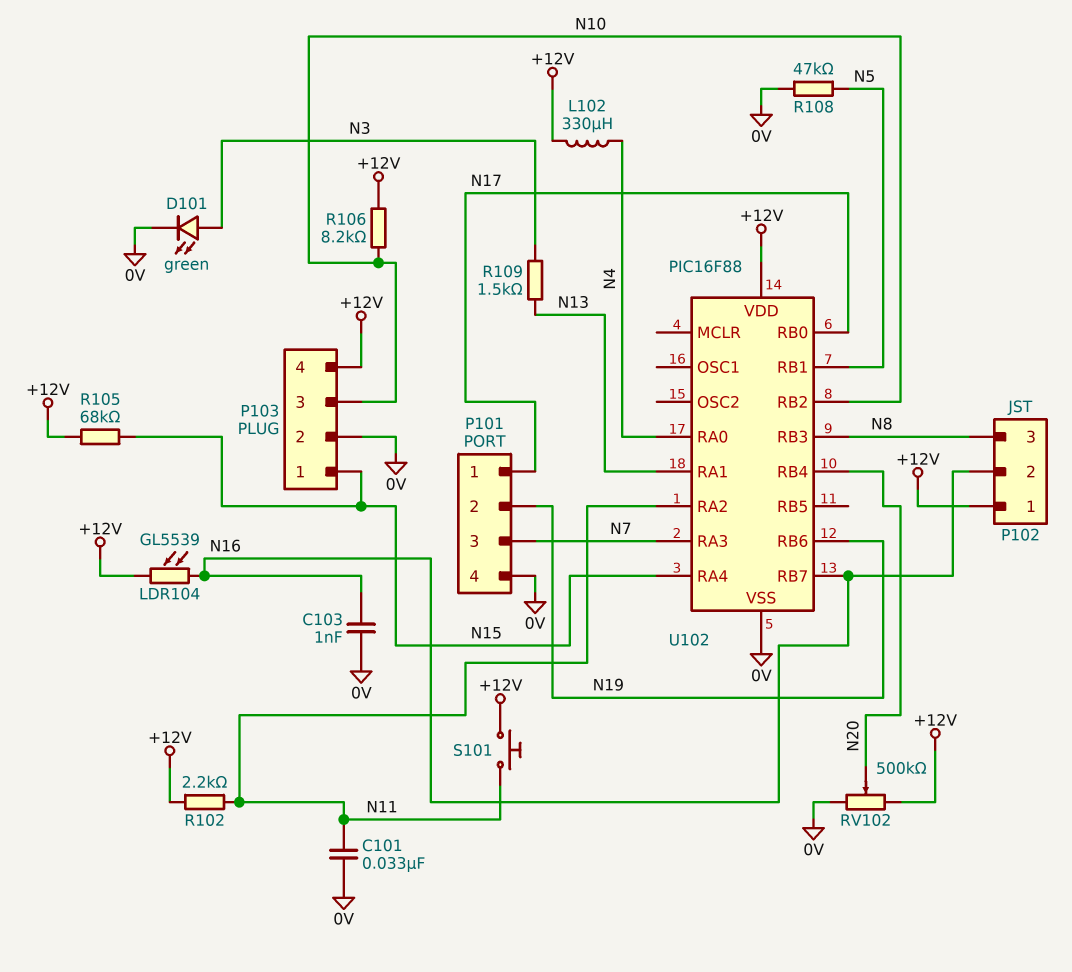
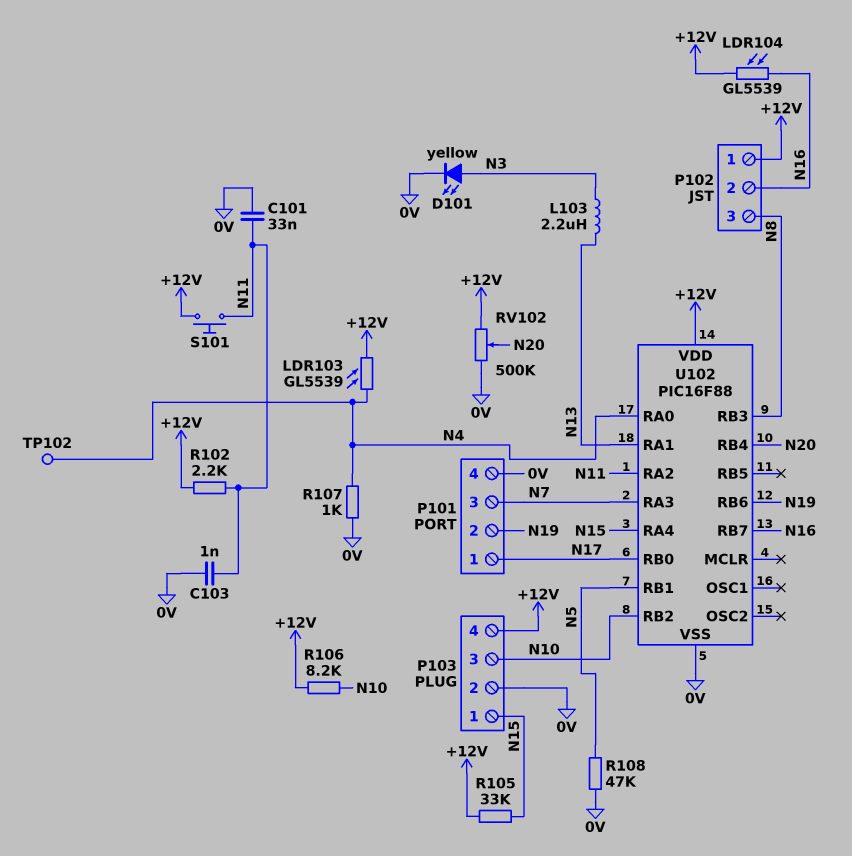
C103: 1nF (0V, N16) -> 1nF (0V, N11)
D101: LED green (A N3, K 0V) -> LED yellow (A N3, K 0V)
L102: 330uH (+12V, N4) -> none
L103: none -> 2.2uH (N3, N13)
LDR103: none -> GL5539 (+12V, N4)
R105: 68k (+12V, N15) -> 33k (+12V, N15)
R107: none -> 1k (0V, N4)
R109: 1.5k (N3, N13) -> none
TP102: none -> test point (N4)

